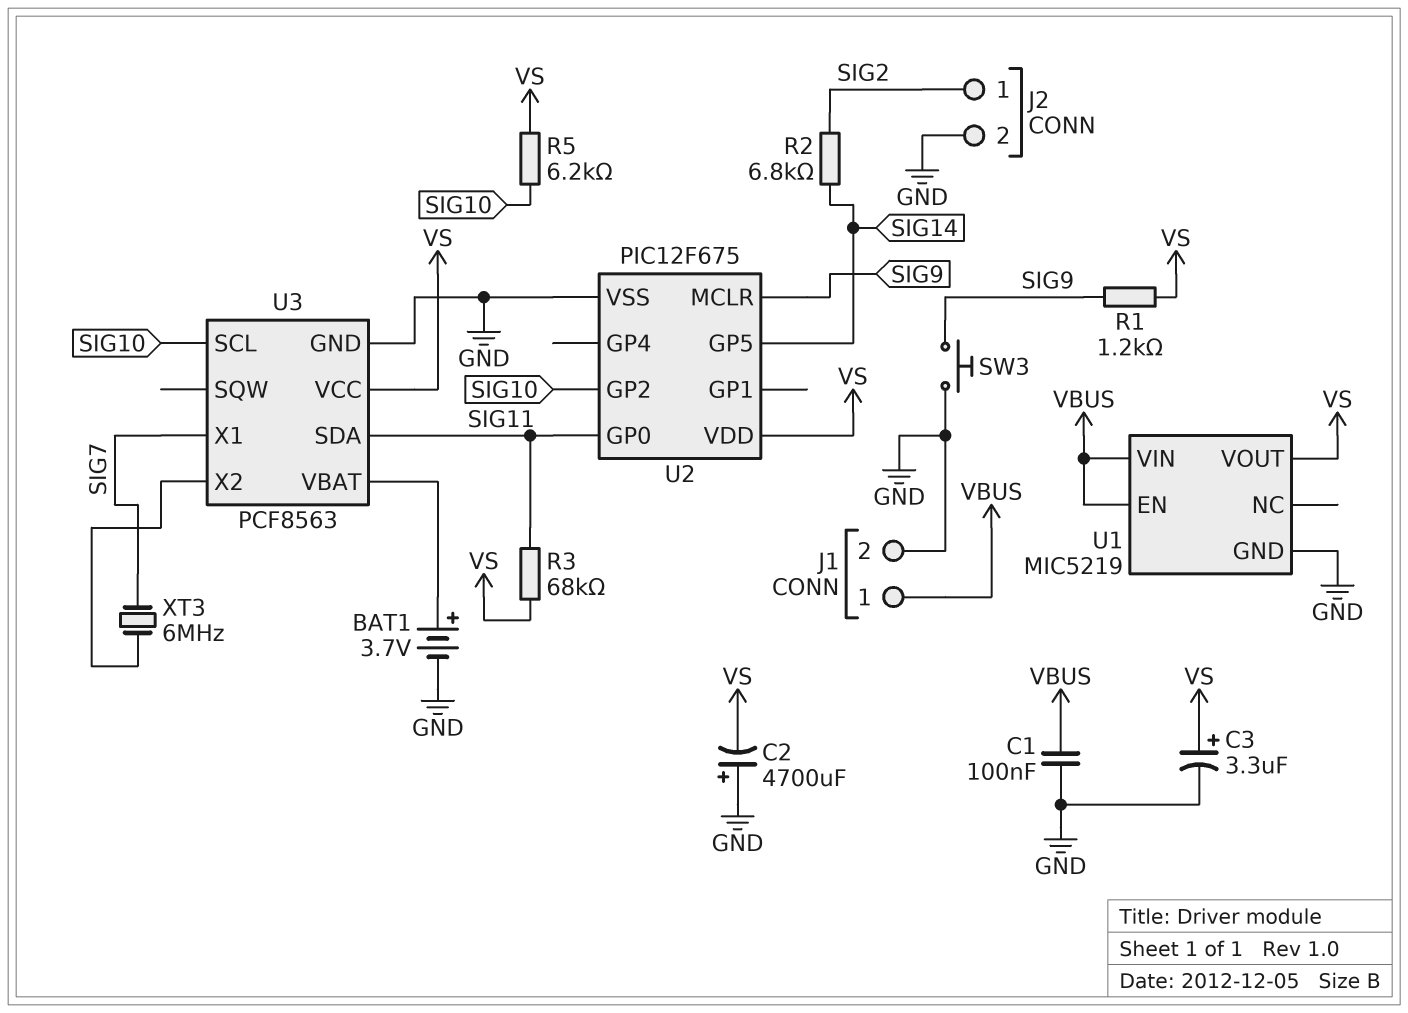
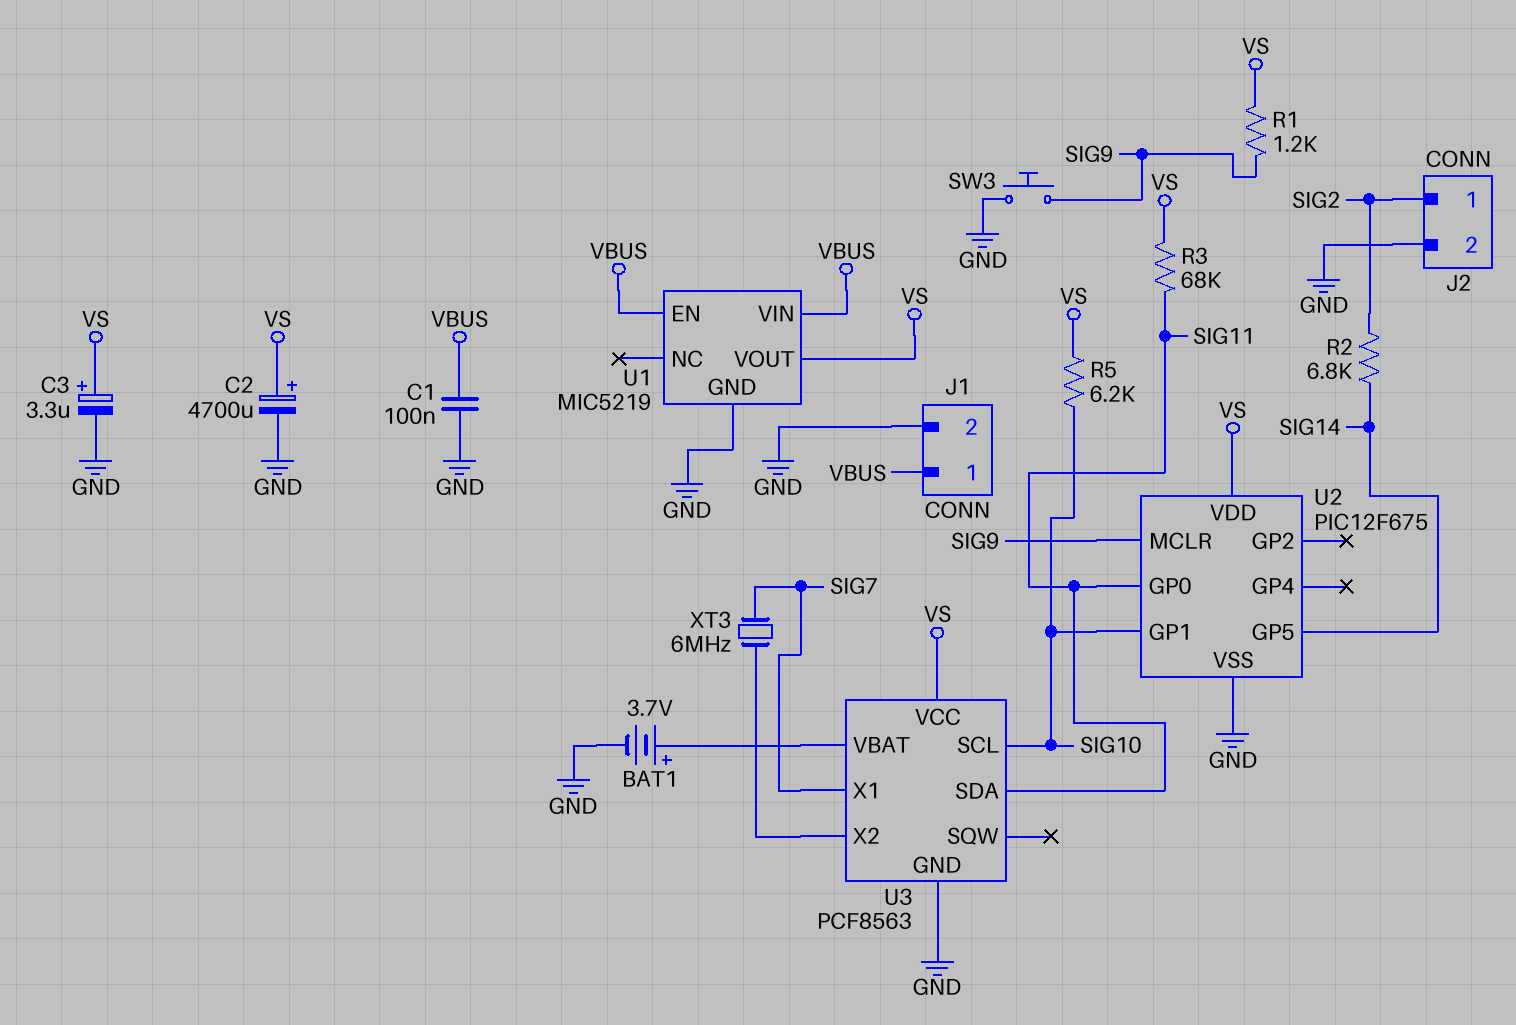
C2: 4700uF (plus GND, minus VS) -> 4700uF (plus VS, minus GND)
U2 pin GP1: none -> SIG10
U2 pin GP2: SIG10 -> none

